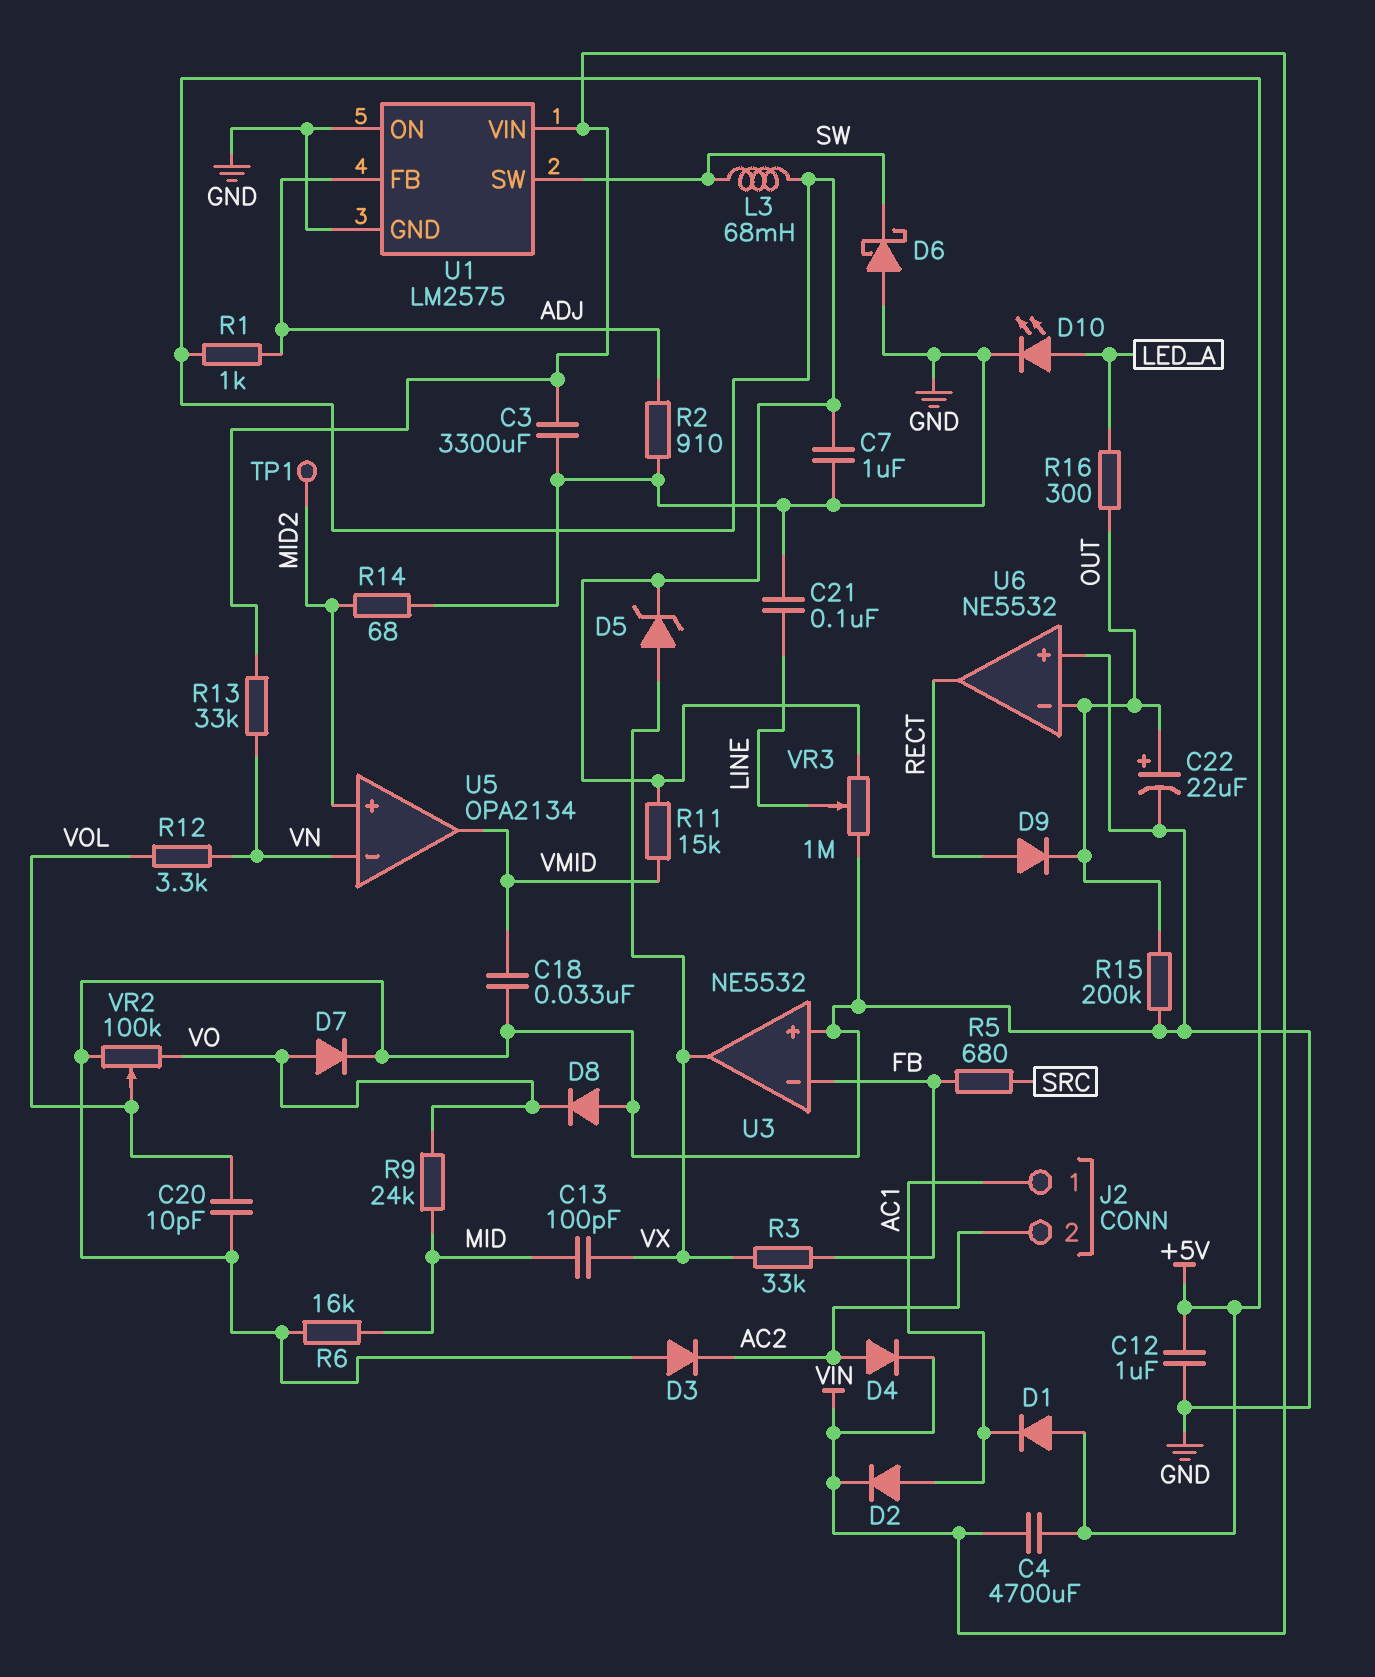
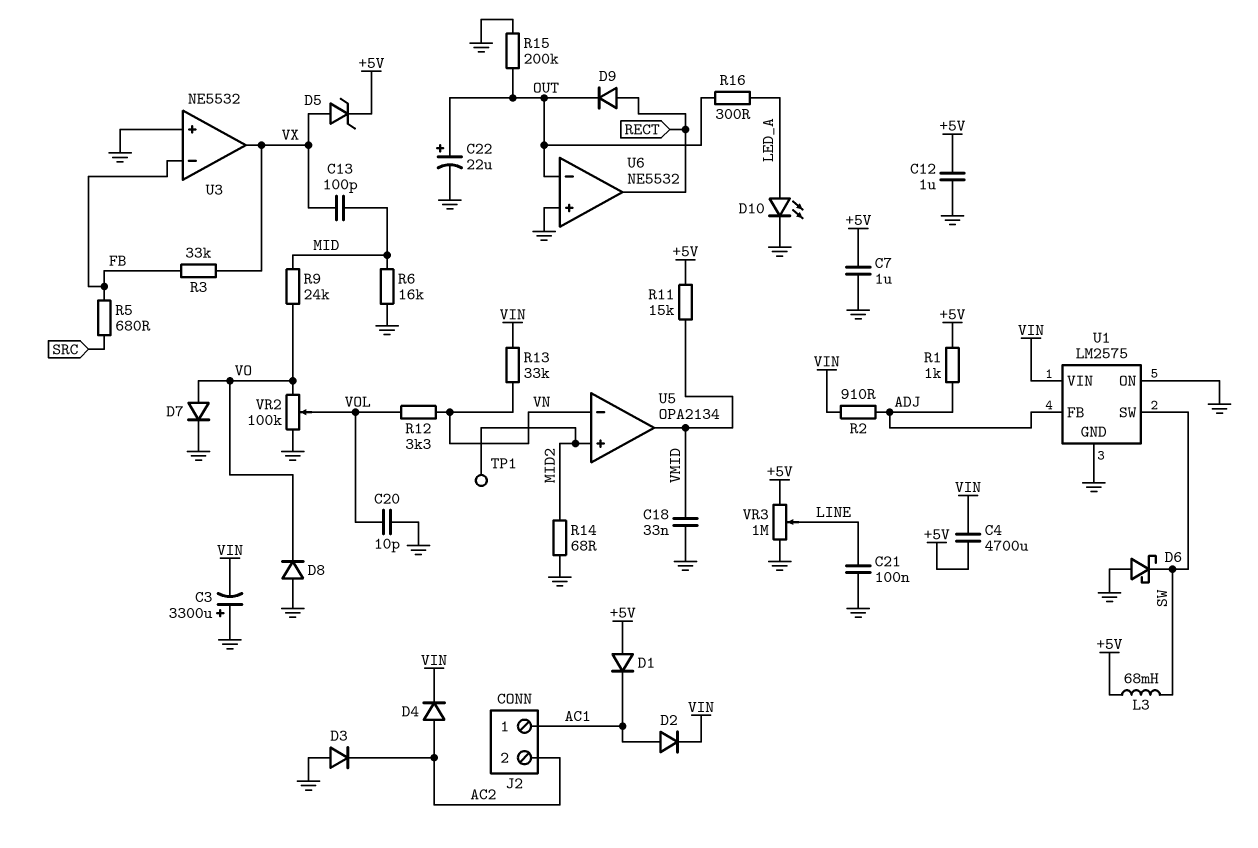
C3: 3300uF (GND, VIN) -> 3300uF (plus GND, minus VIN)
R2: 910 (ADJ, GND) -> 910 (ADJ, VIN)

